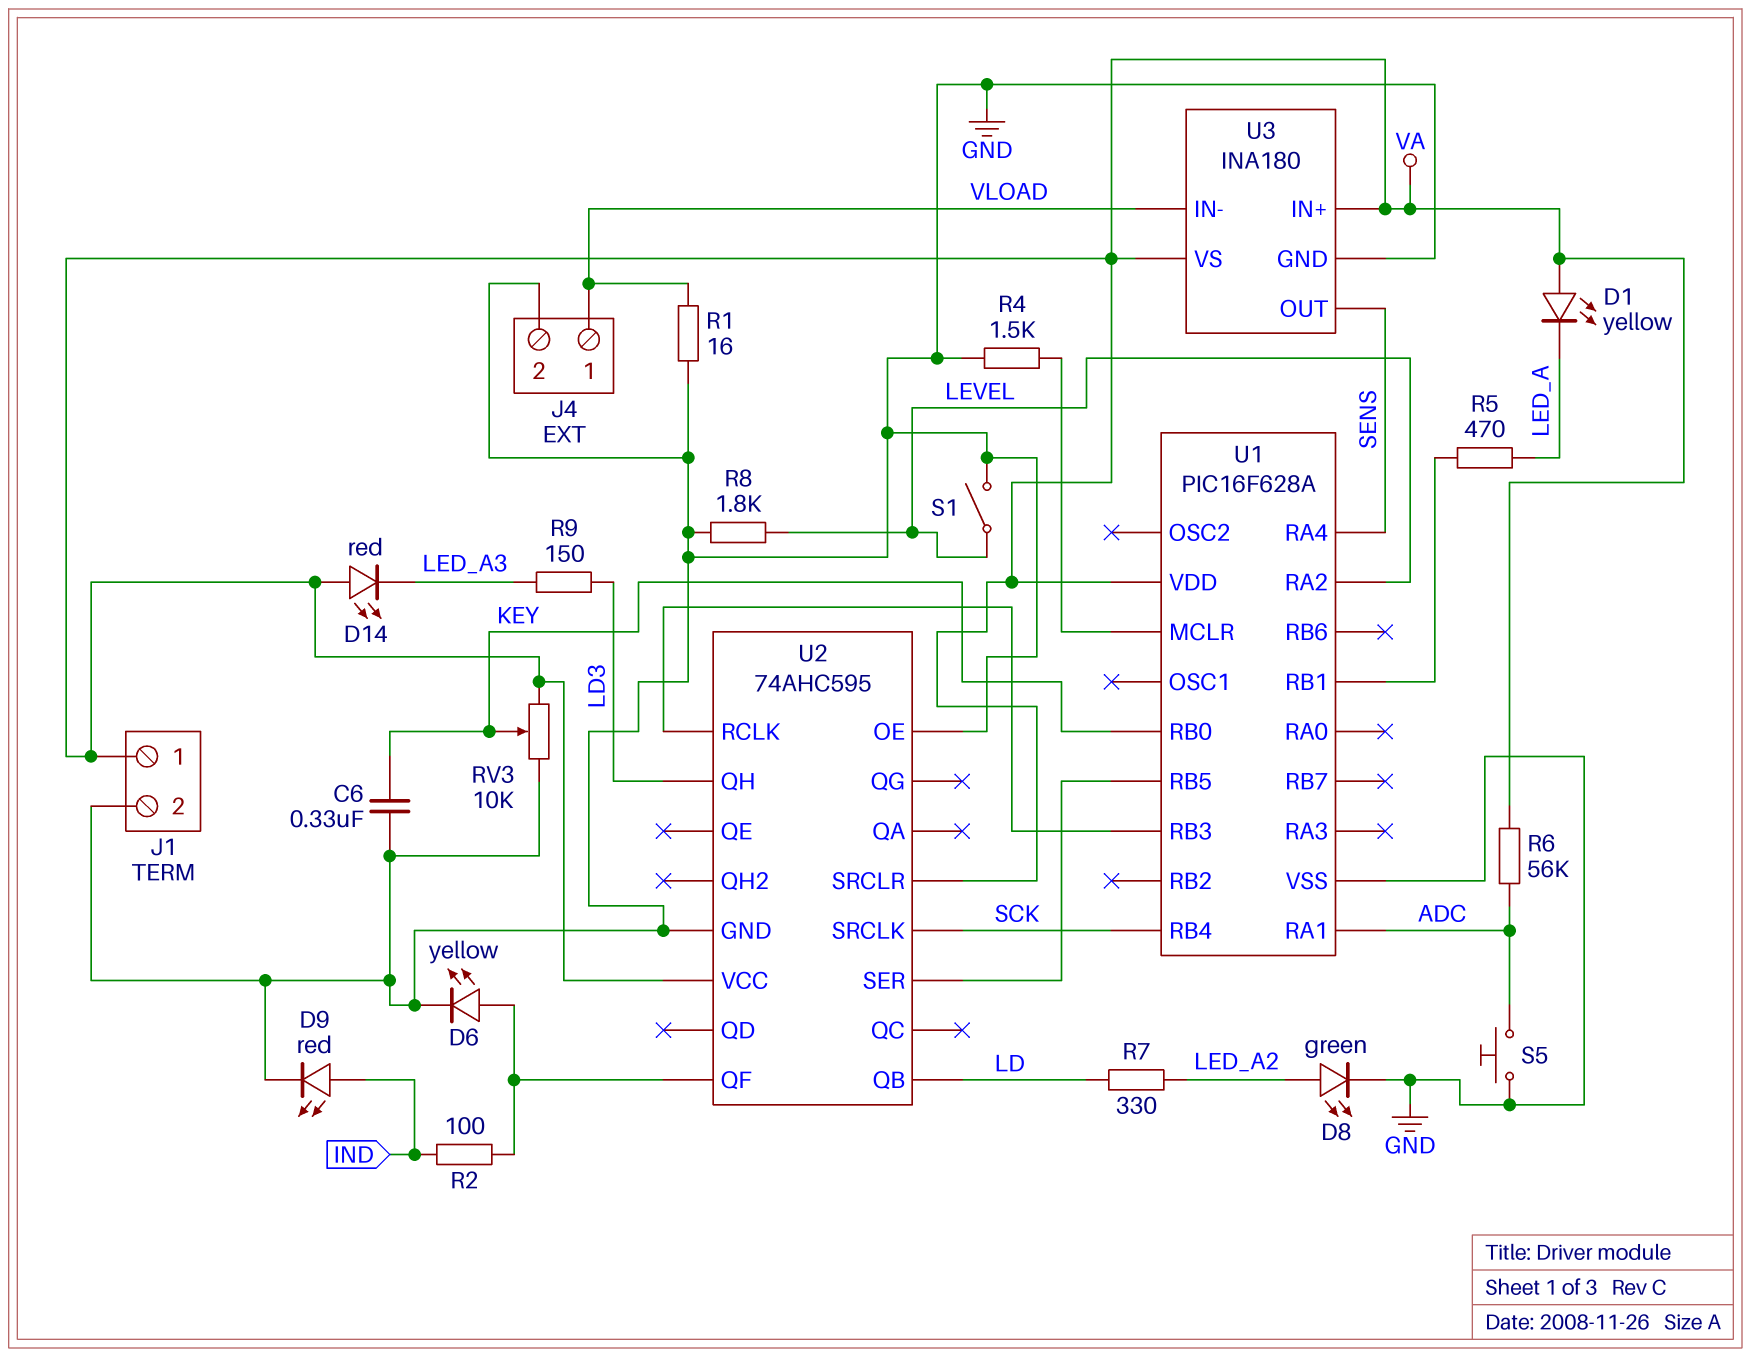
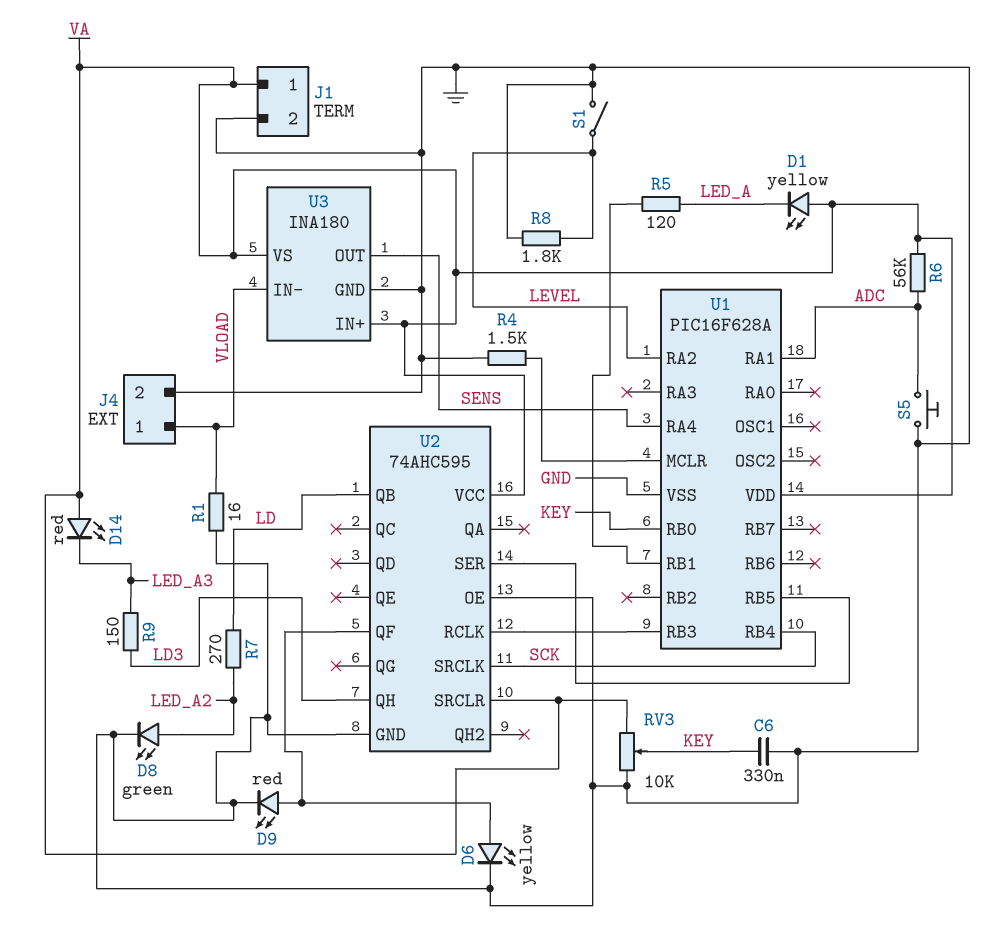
D9: LED red (A IND, K GND) -> LED red (A U2/QF, K GND)
R2: 100 (IND, U2/QF) -> none
R5: 470 (LED_A, U1/RB1) -> 120 (LED_A, U1/RB1)
R7: 330 (LD, LED_A2) -> 270 (LD, LED_A2)

